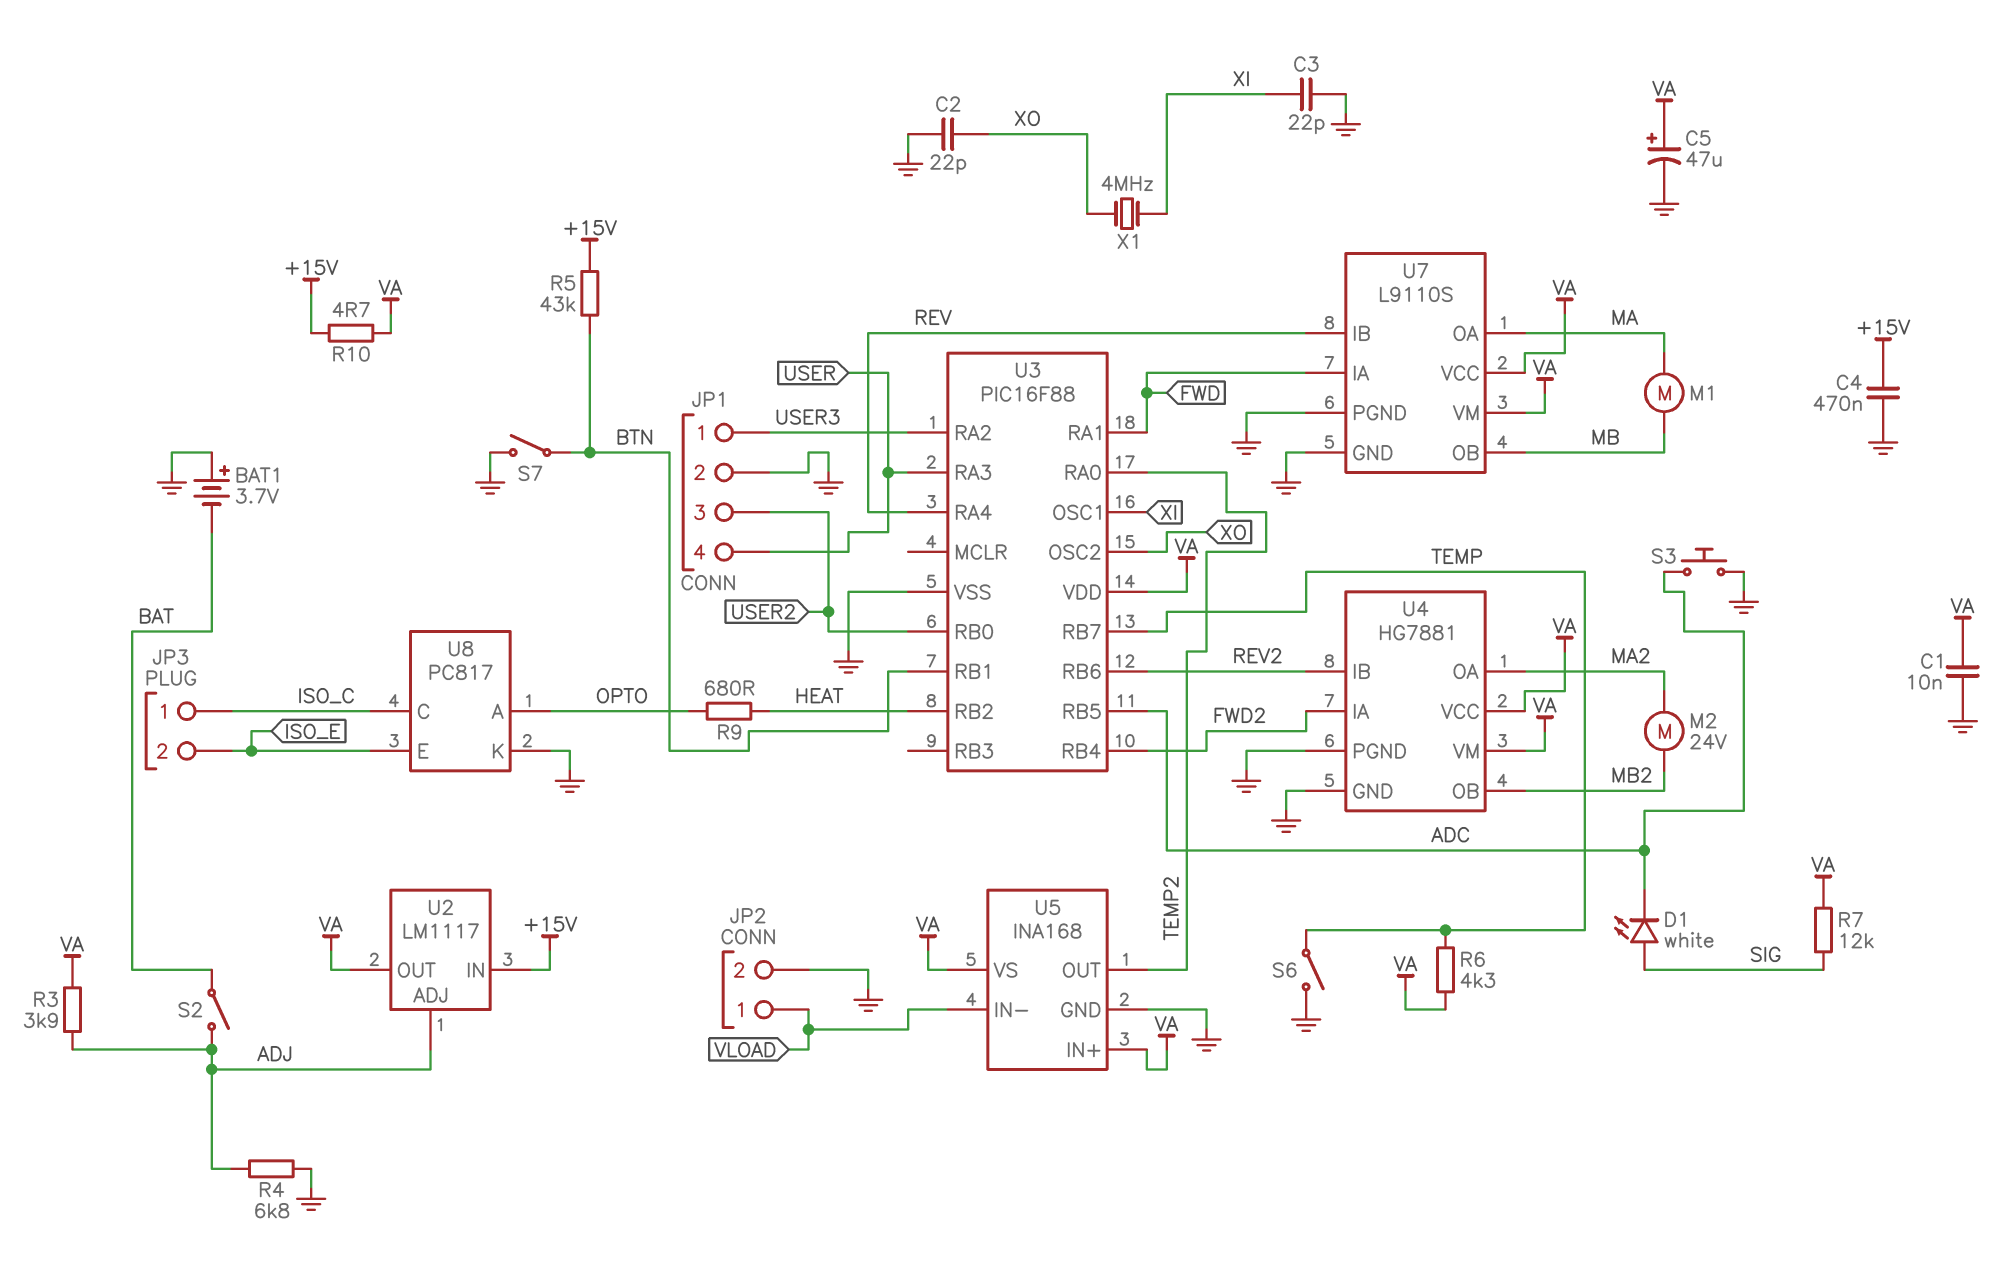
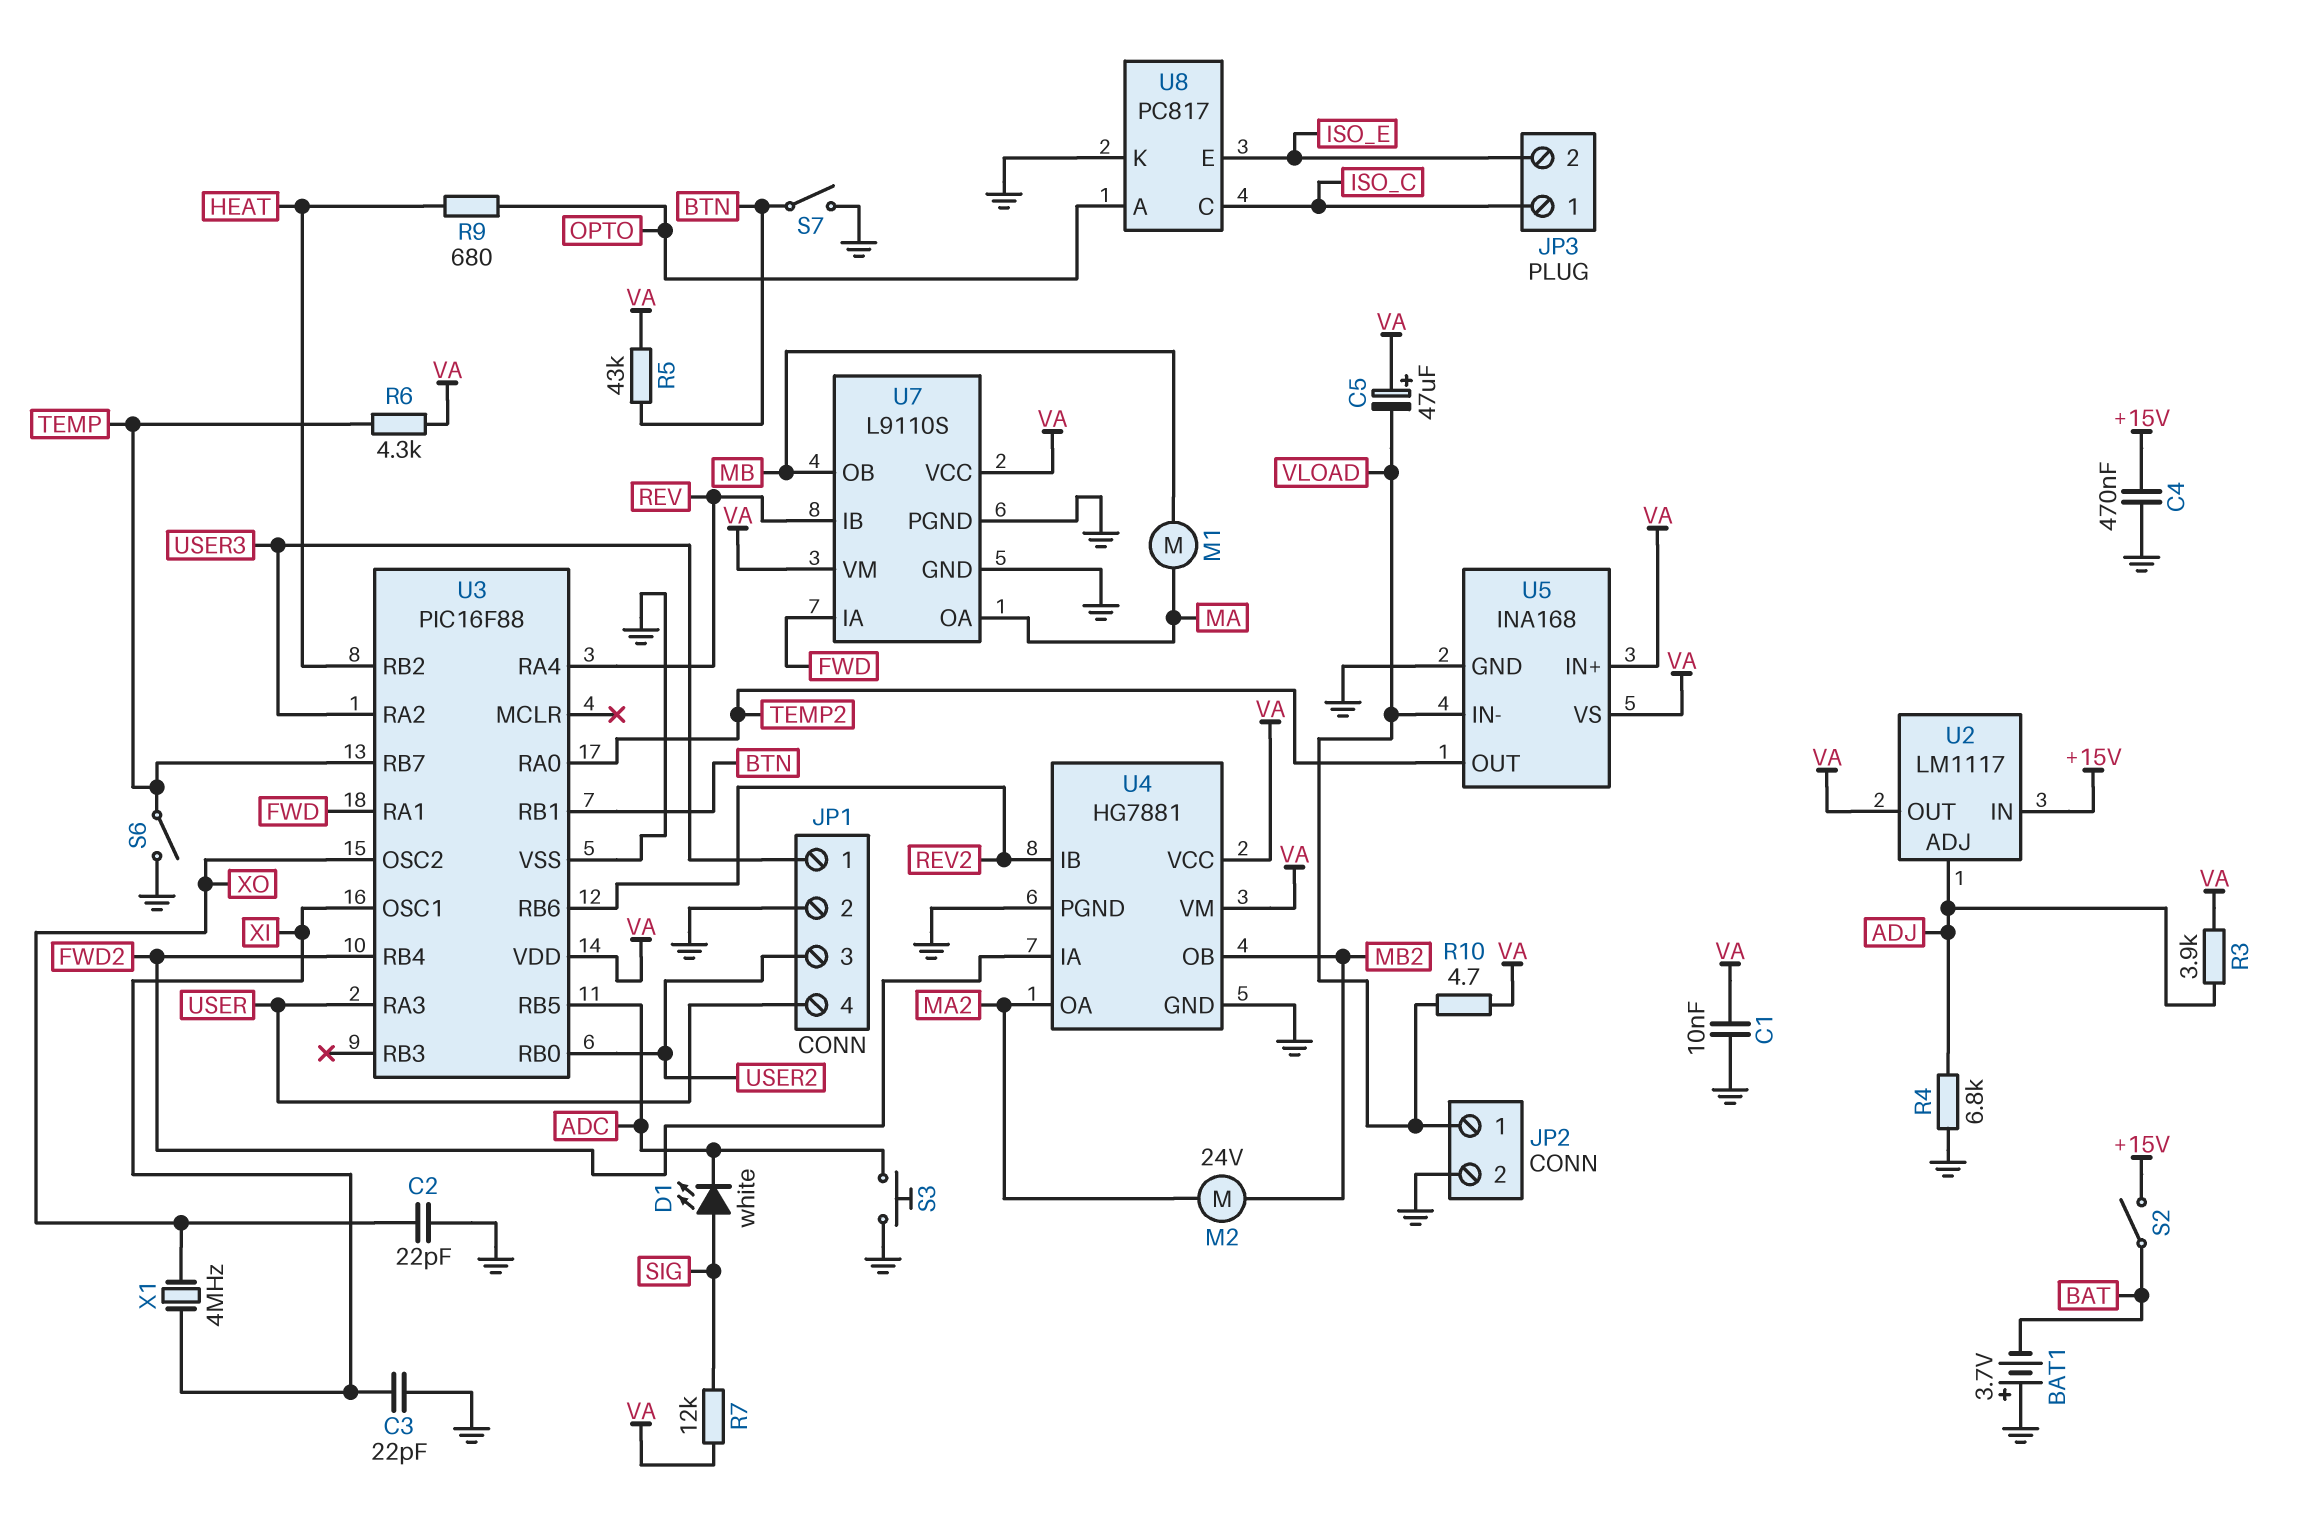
C5: 47uF (plus VA, minus GND) -> 47uF (plus VA, minus VLOAD)
R5: 43k (+15V, BTN) -> 43k (BTN, VA)
R10: 4.7 (+15V, VA) -> 4.7 (VA, VLOAD)
S2: switch (ADJ, BAT) -> switch (+15V, BAT)

